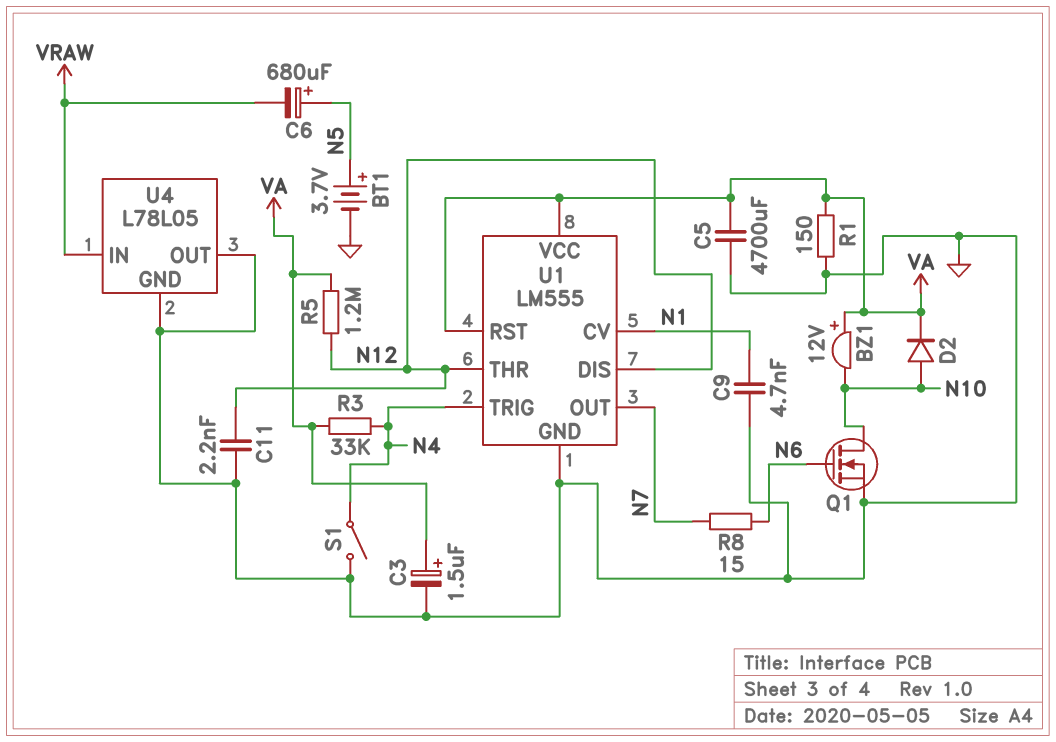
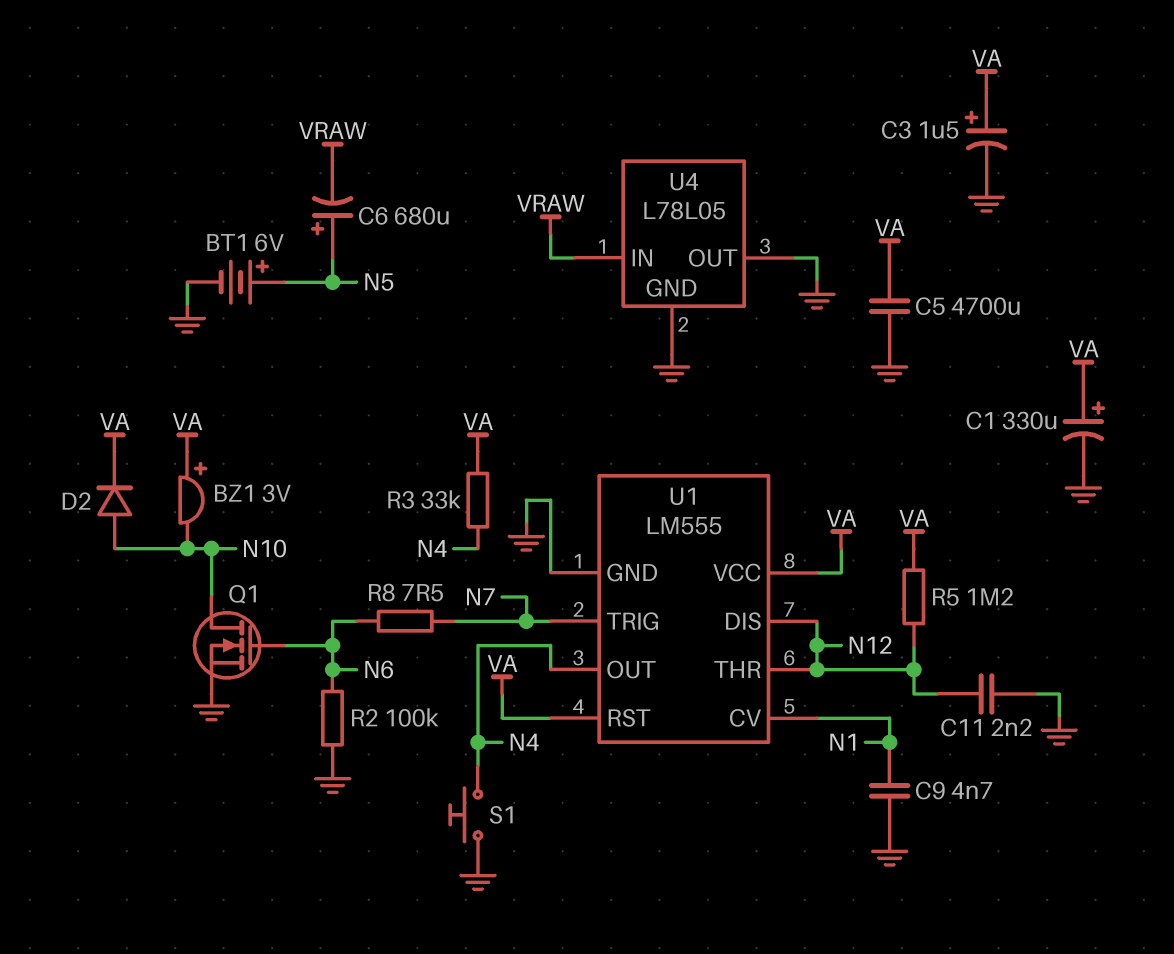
BT1: 3.7V (plus N5, minus GND) -> 6V (plus N5, minus GND)
BZ1: buzzer 12V (plus VA, minus N10) -> buzzer 3V (plus VA, minus N10)
C1: none -> 330uF (plus VA, minus GND)
R1: 150 (GND, VA) -> none
R2: none -> 100k (GND, N6)
R8: 15 (N6, N7) -> 7.5 (N6, N7)
S1: switch (GND, N4) -> button (GND, N4)
U1 pin OUT: N7 -> N4
U1 pin TRIG: N4 -> N7

